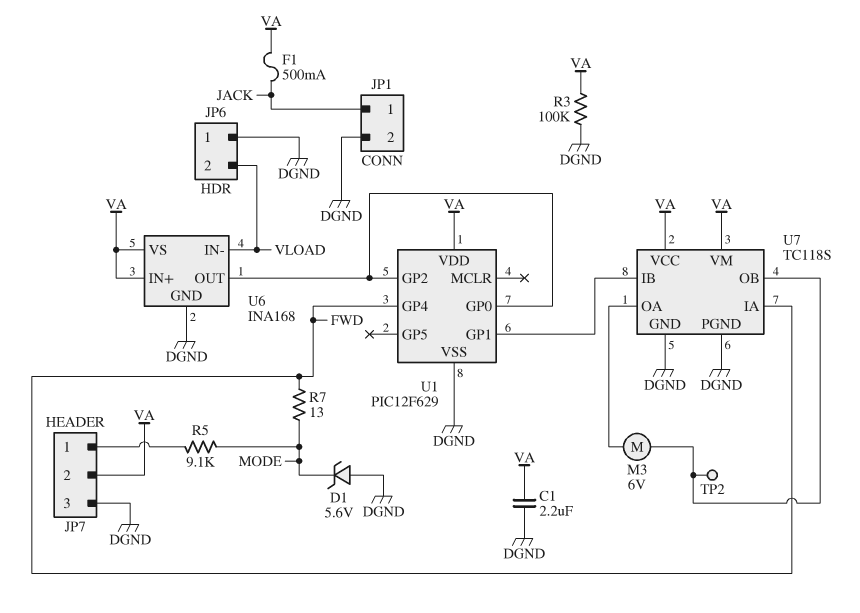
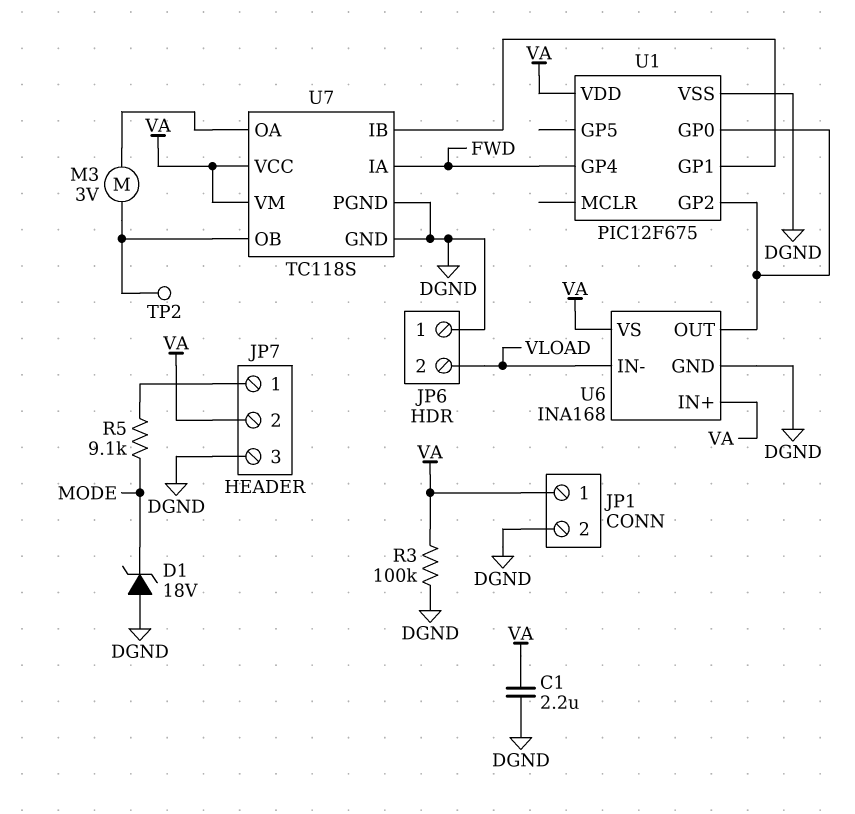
D1: zener 5.6V (A DGND, K MODE) -> zener 18V (A DGND, K MODE)
F1: 500mA (JACK, VA) -> none
JP1 pin 1: JACK -> VA
M3: motor 6V (U7/OA, U7/OB) -> motor 3V (U7/OA, U7/OB)
R7: 13 (FWD, MODE) -> none
U1: PIC12F629 -> PIC12F675

